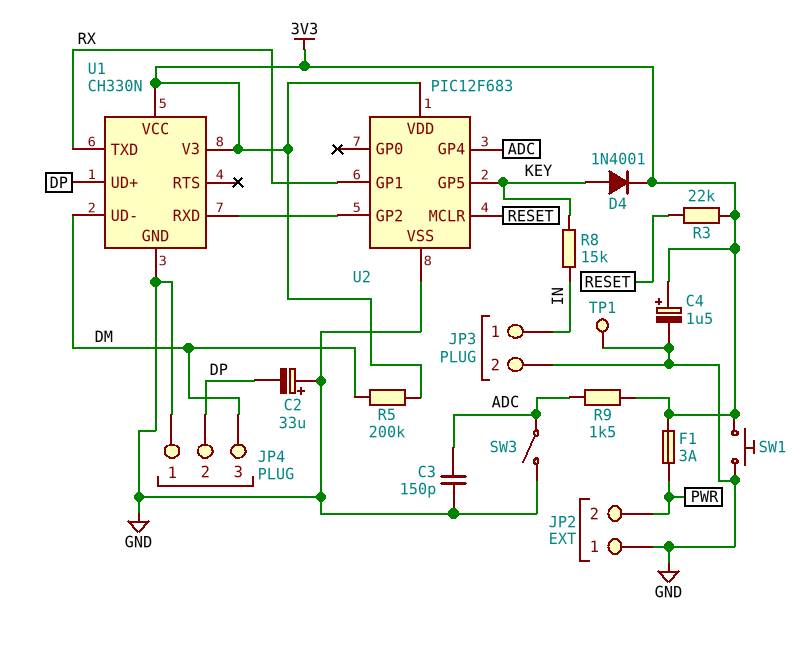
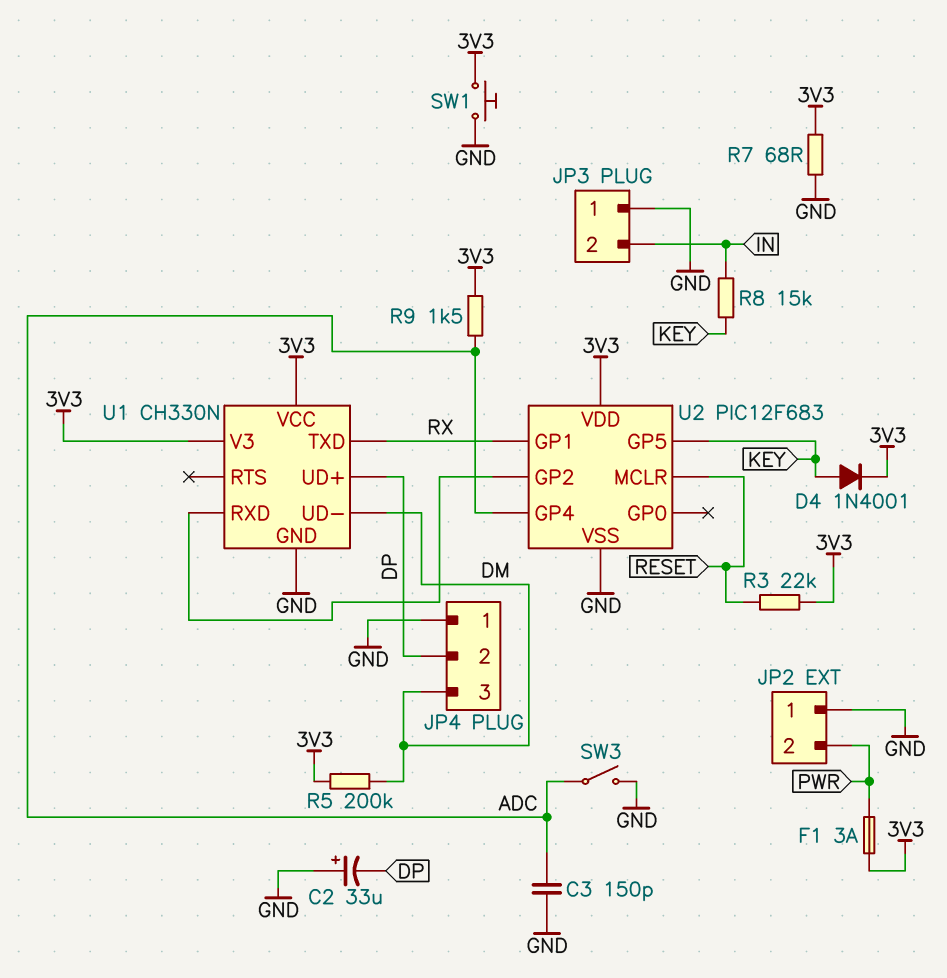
C4: 1.5uF (plus 3V3, minus GND) -> none
JP3 pin 1: IN -> GND
JP3 pin 2: GND -> IN
R7: none -> 68 (3V3, GND)
TP1: test point (GND) -> none

